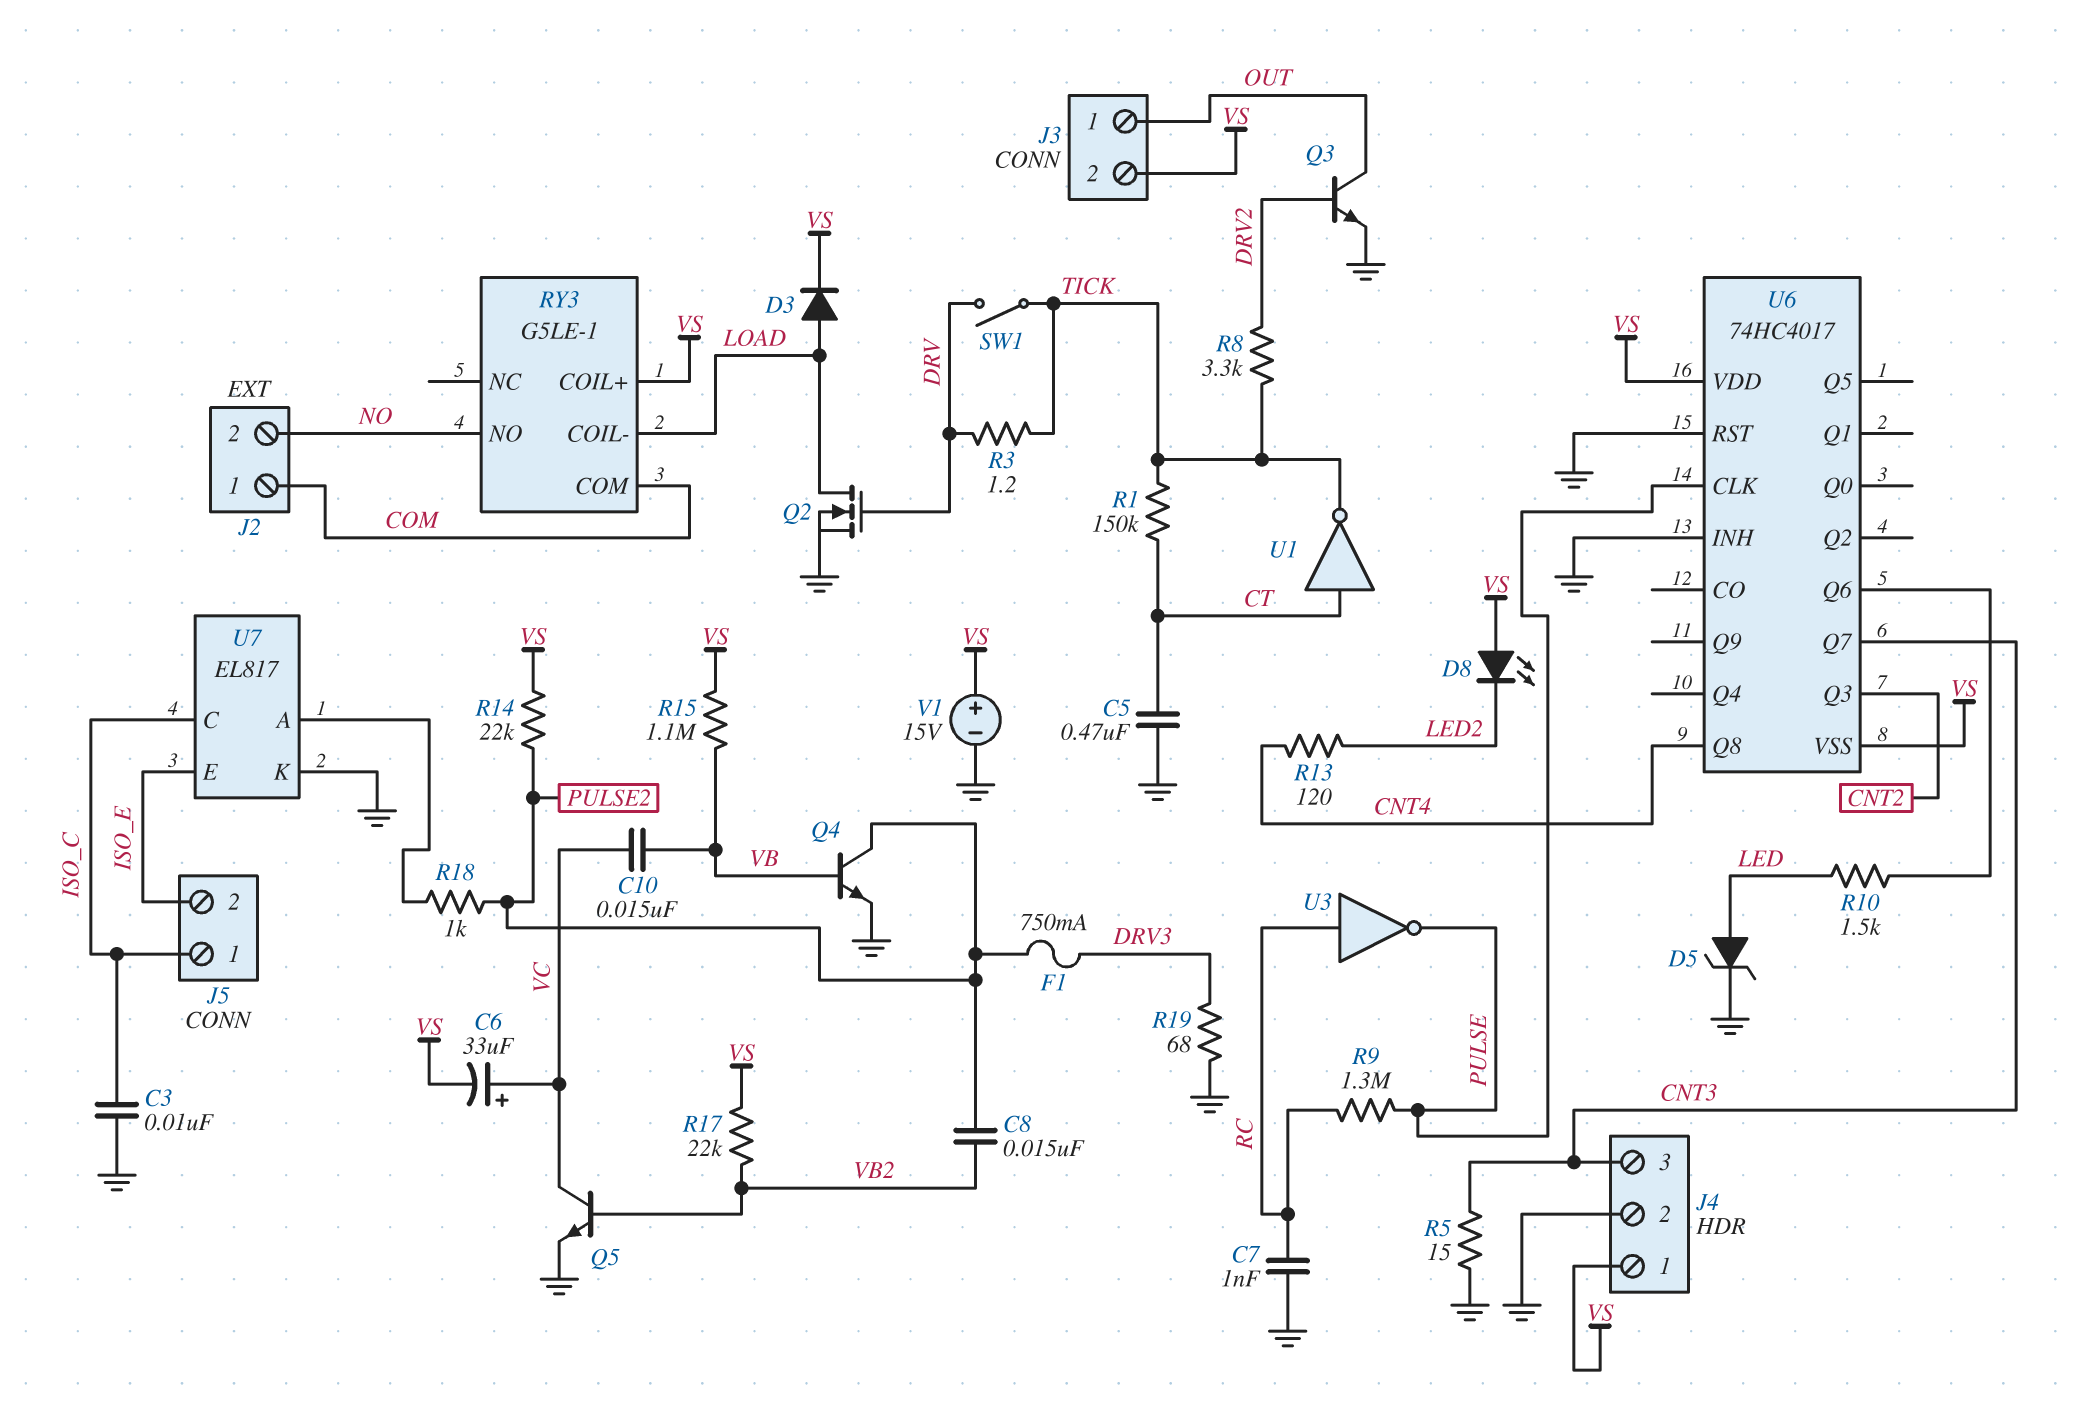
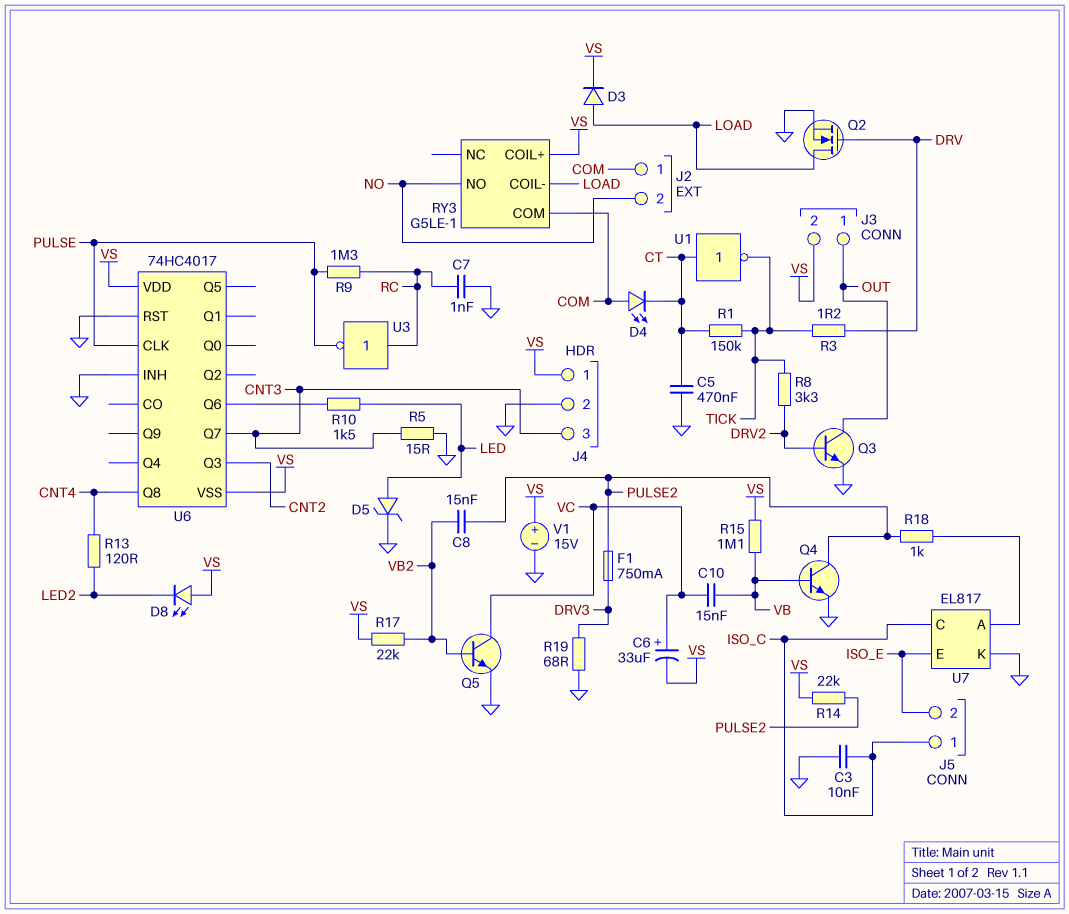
D4: none -> LED (A COM, K CT)
SW1: switch (DRV, TICK) -> none

